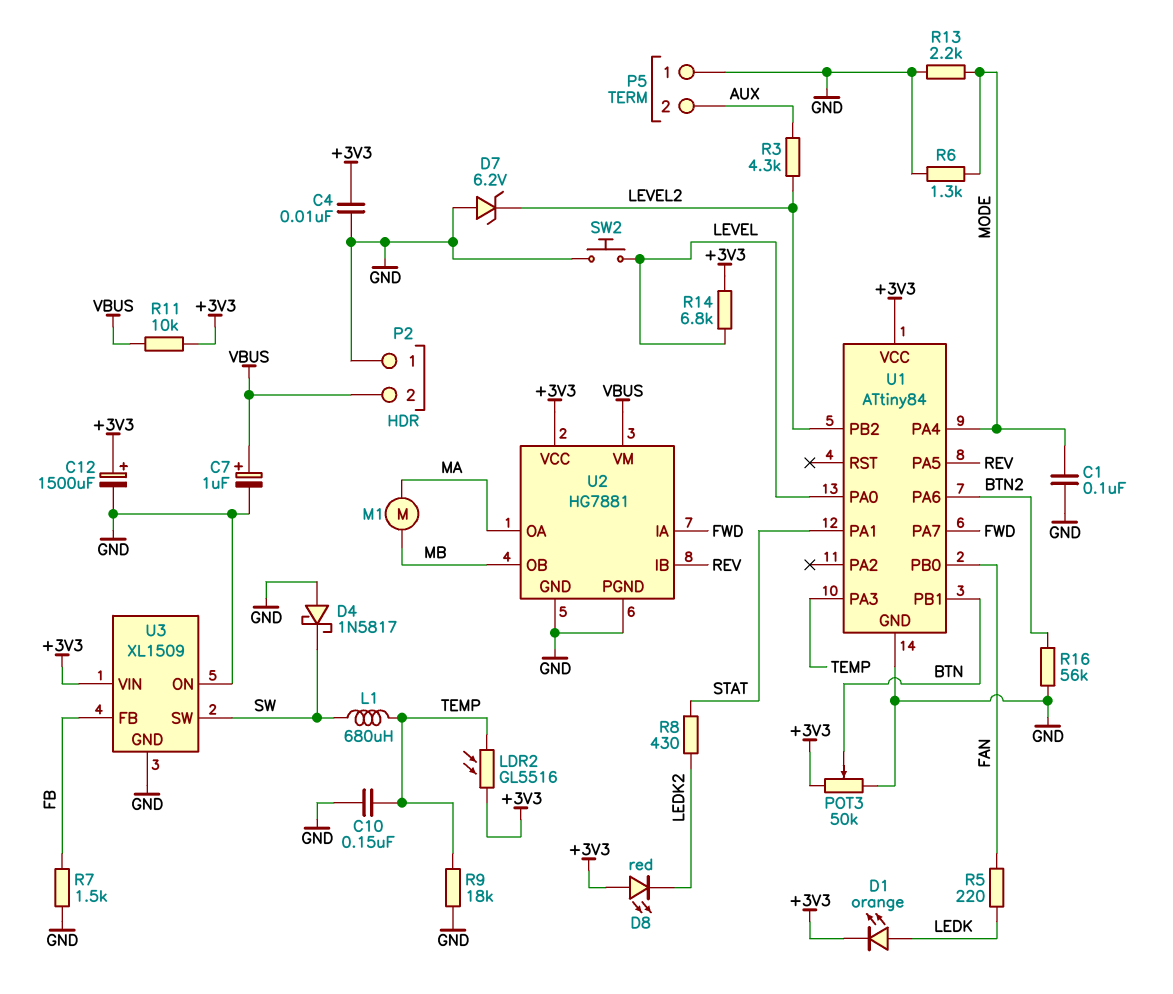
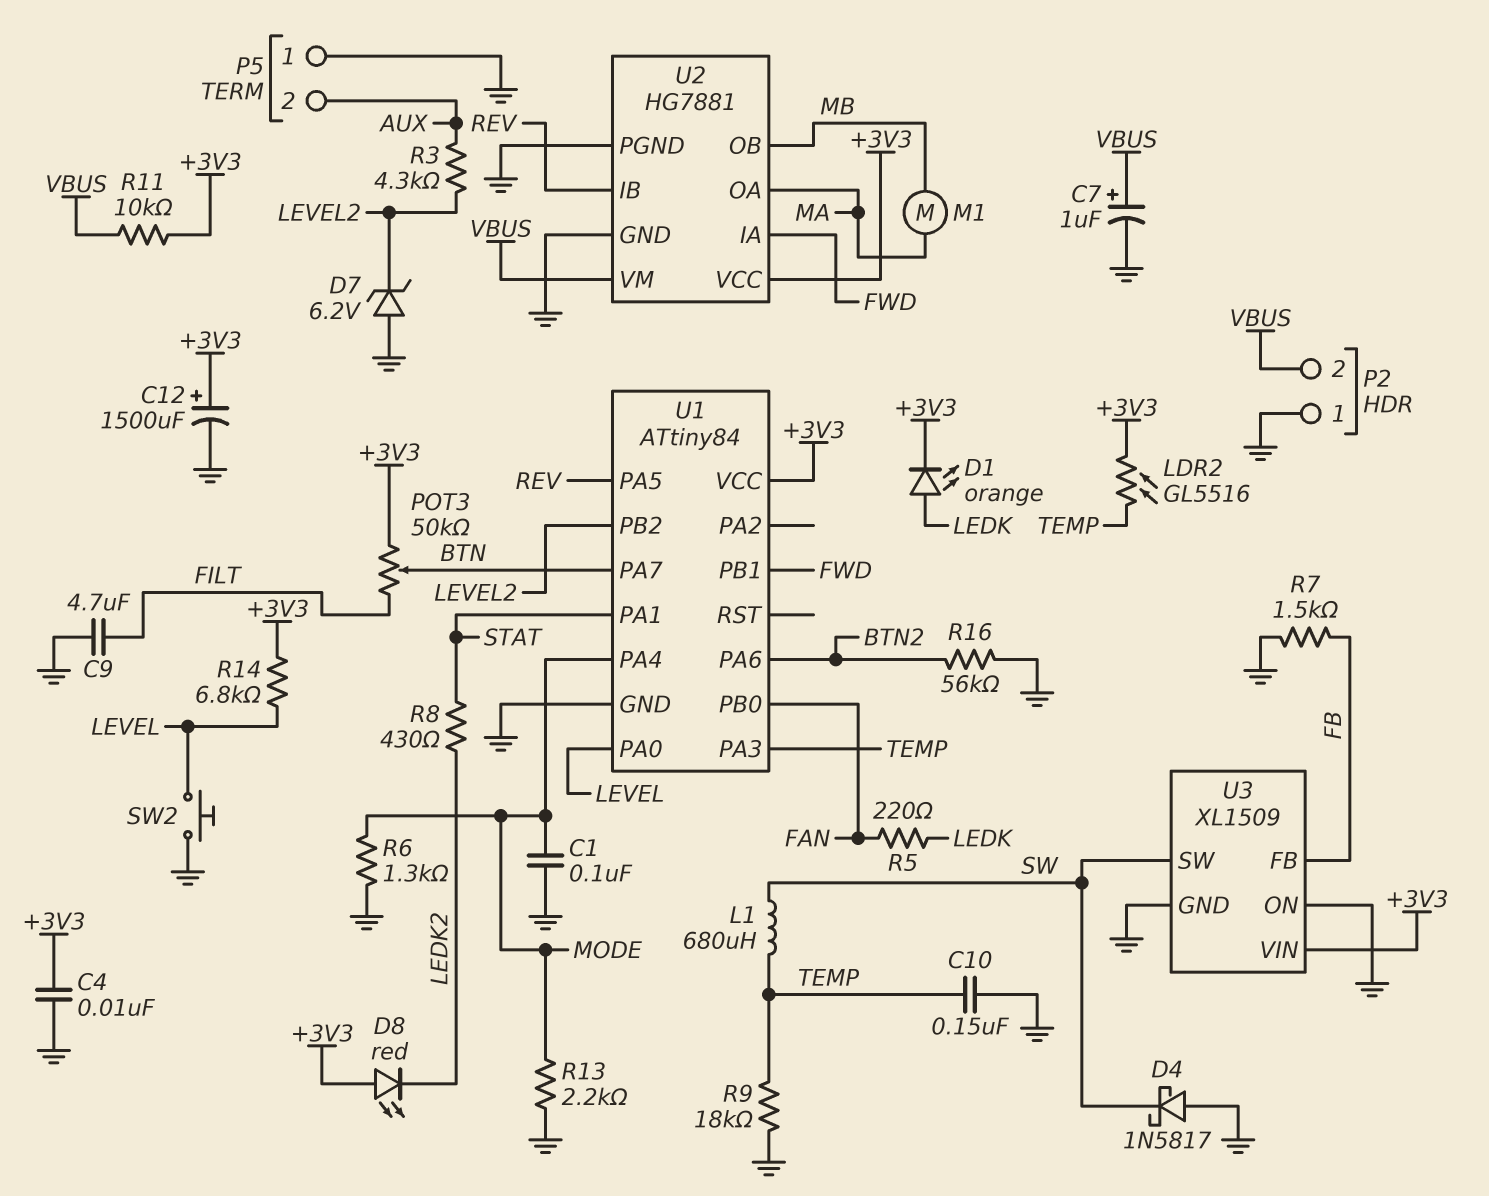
C9: none -> 4.7uF (FILT, GND)
POT3: 50k (+3V3, GND, wiper BTN) -> 50k (+3V3, FILT, wiper BTN)
U1 pin PA7: FWD -> BTN
U1 pin PB1: BTN -> FWD

